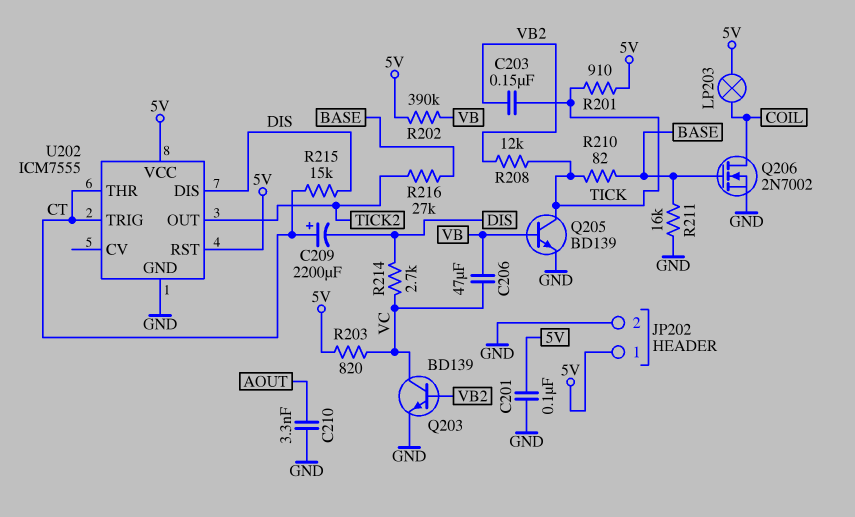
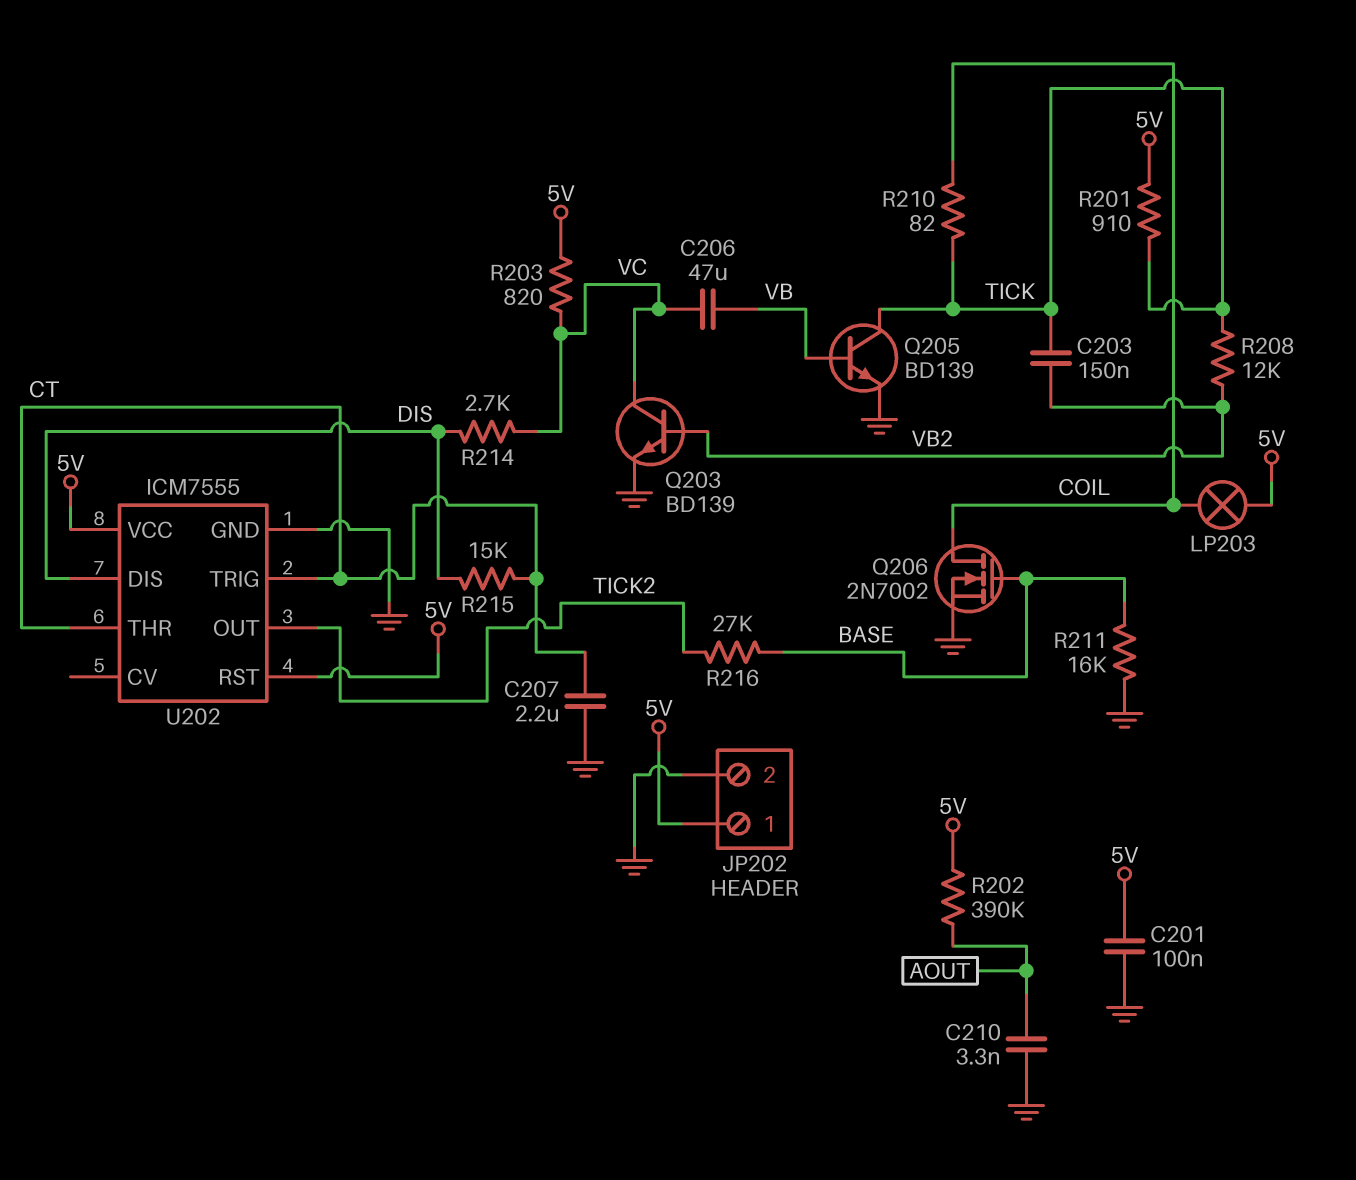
C207: none -> 2.2uF (CT, GND)
C209: 2200uF (plus CT, minus DIS) -> none
R202: 390k (5V, VB) -> 390k (5V, AOUT)
R210: 82 (BASE, TICK) -> 82 (COIL, TICK)

